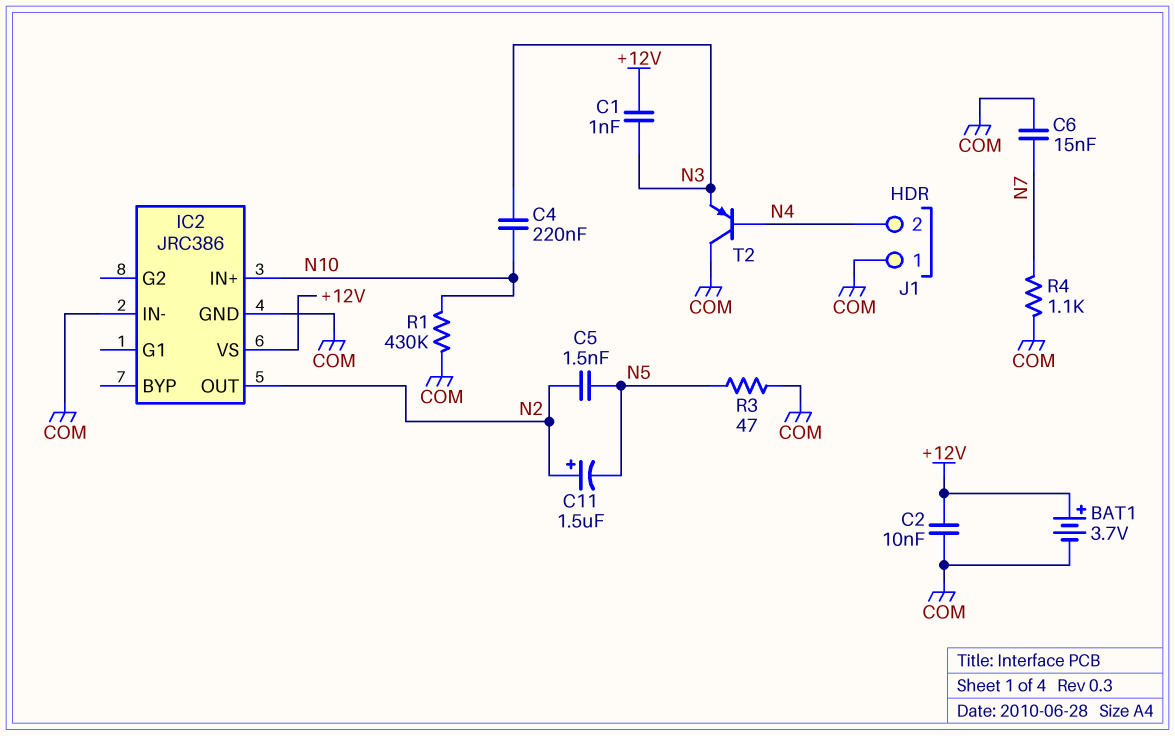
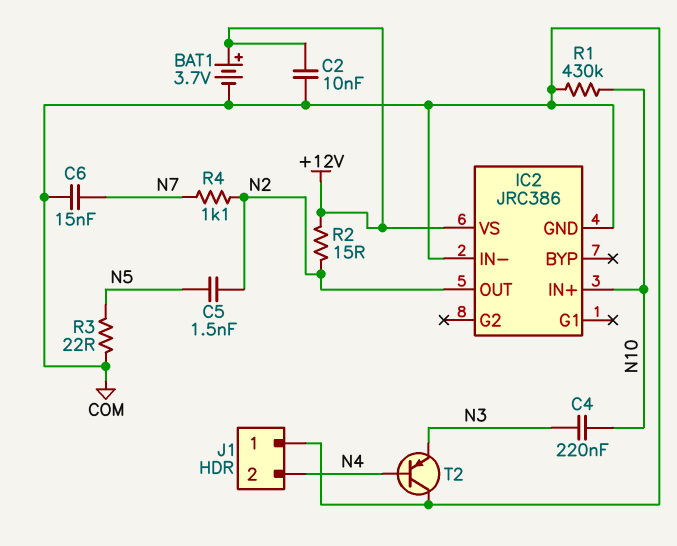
C1: 1nF (+12V, N3) -> none
C11: 1.5uF (plus N2, minus N5) -> none
R2: none -> 15 (+12V, N2)
R3: 47 (COM, N5) -> 22 (COM, N5)
R4: 1.1k (COM, N7) -> 1.1k (N2, N7)

